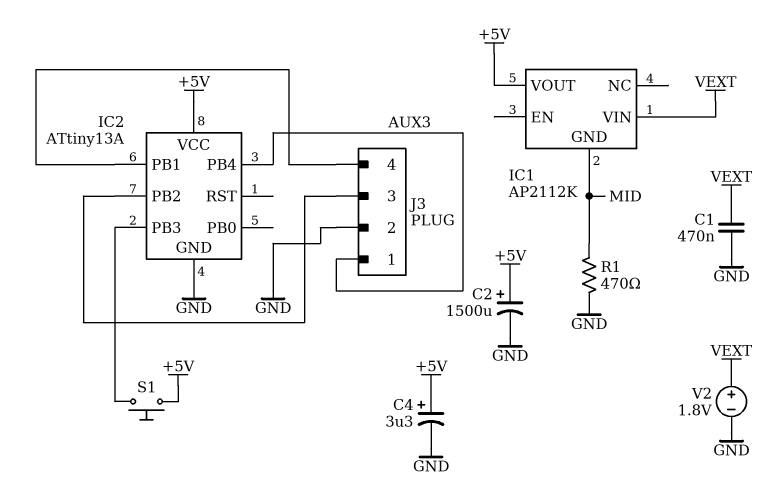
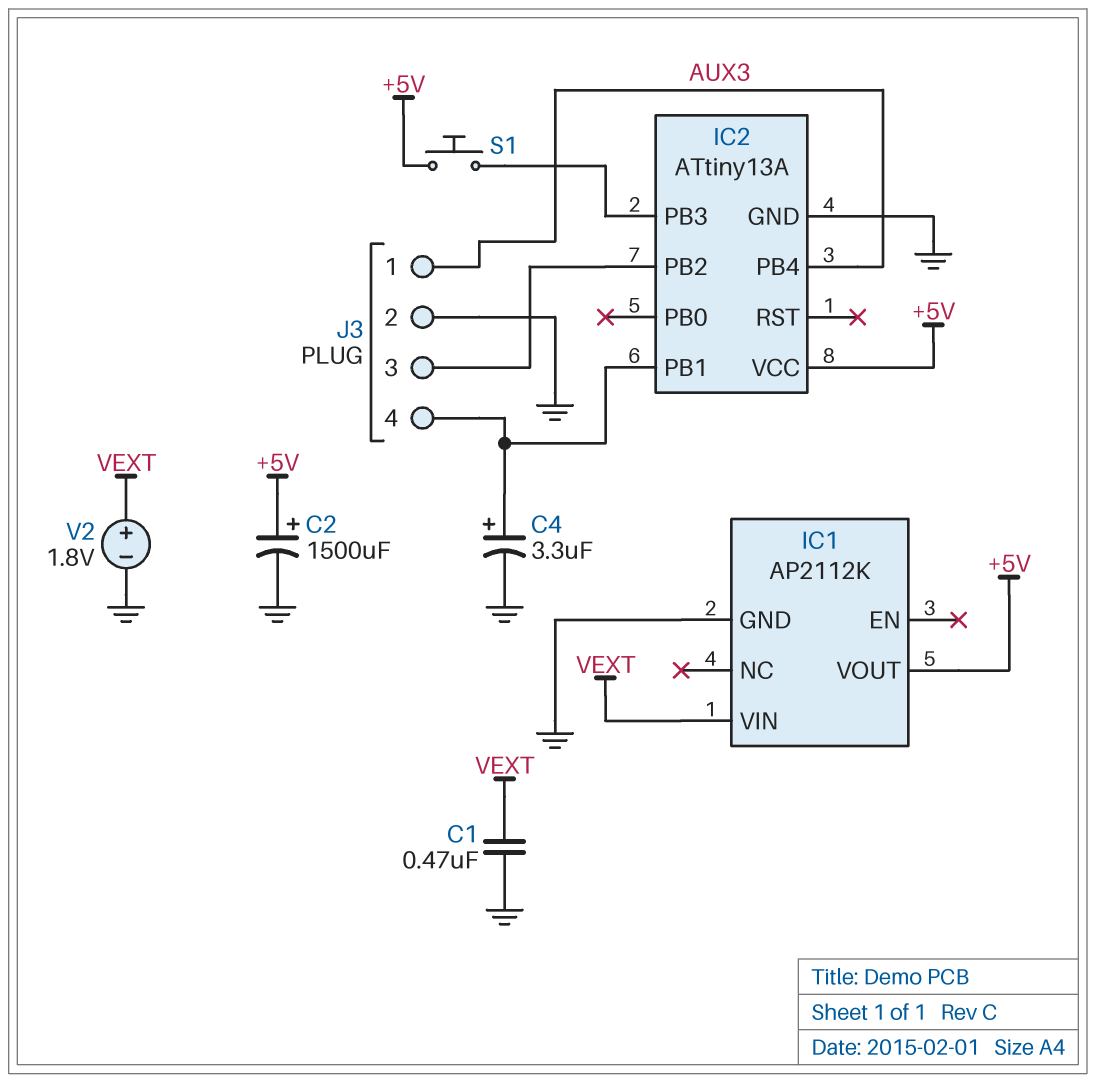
C4: 3.3uF (plus +5V, minus GND) -> 3.3uF (plus IC2/PB1, minus GND)
IC1 pin GND: MID -> GND
R1: 470 (GND, MID) -> none

